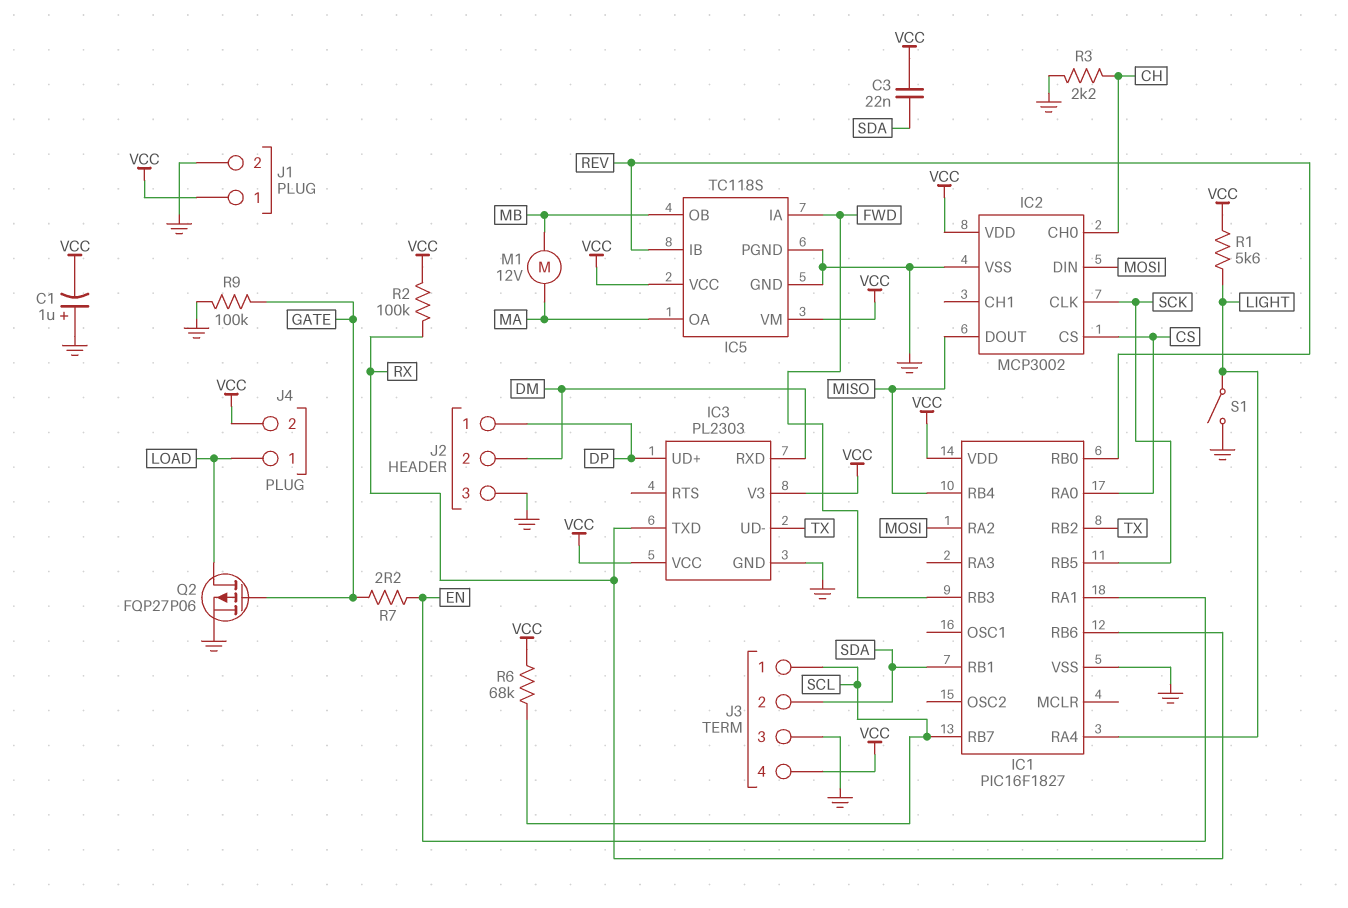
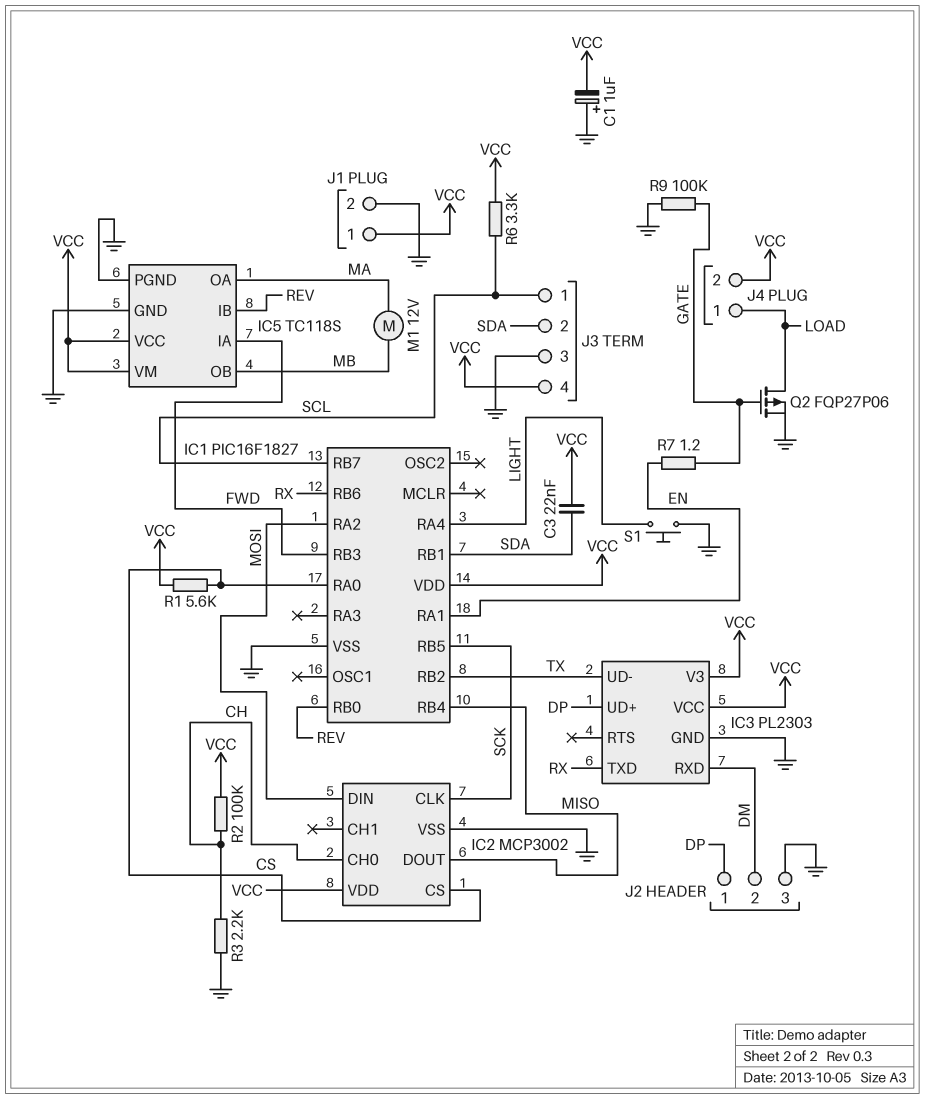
R1: 5.6k (LIGHT, VCC) -> 5.6k (CS, VCC)
R2: 100k (RX, VCC) -> 100k (CH, VCC)
R6: 68k (SCL, VCC) -> 3.3k (SCL, VCC)
R7: 2.2 (EN, GATE) -> 1.2 (EN, GATE)
S1: switch (GND, LIGHT) -> button (GND, LIGHT)

